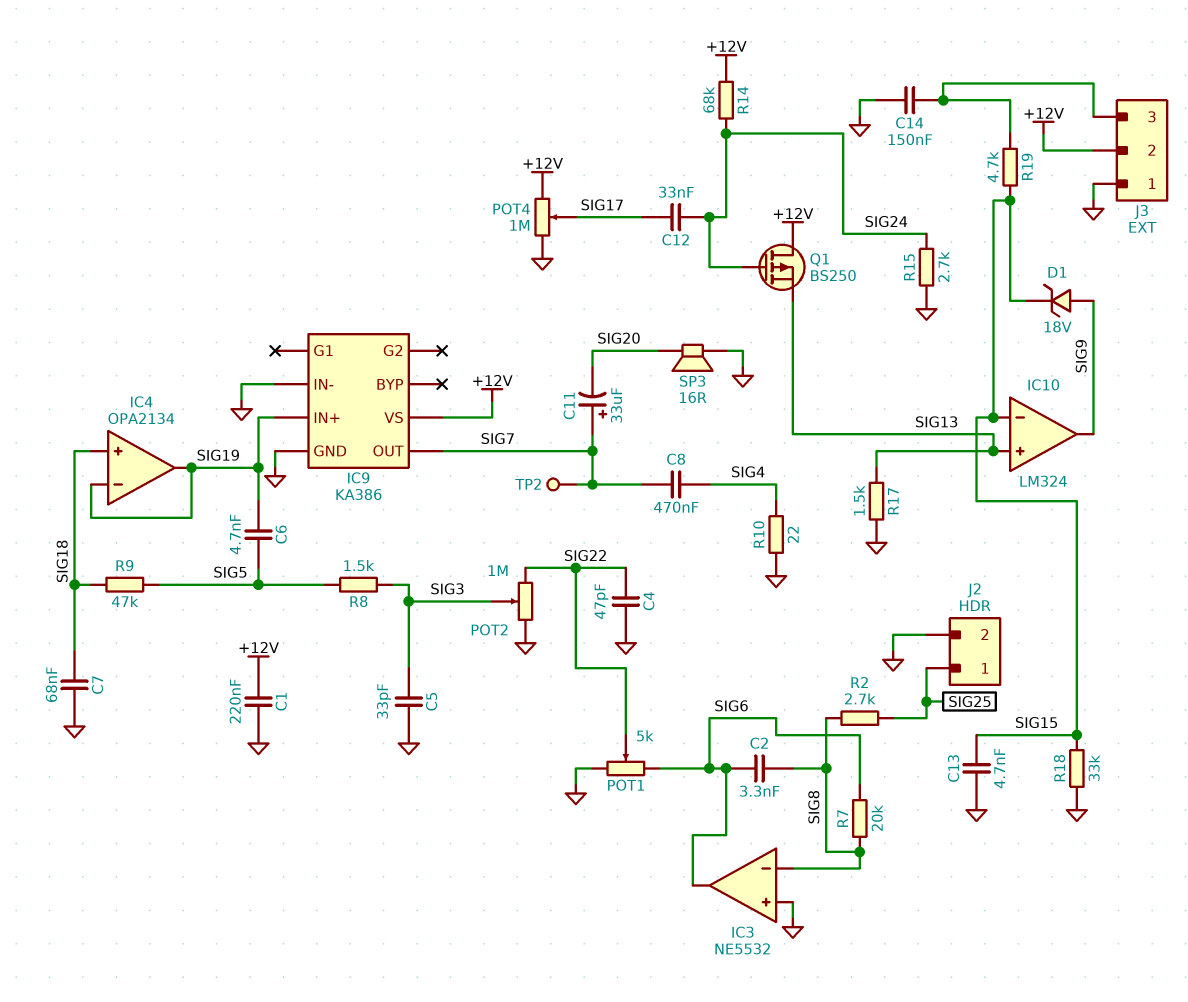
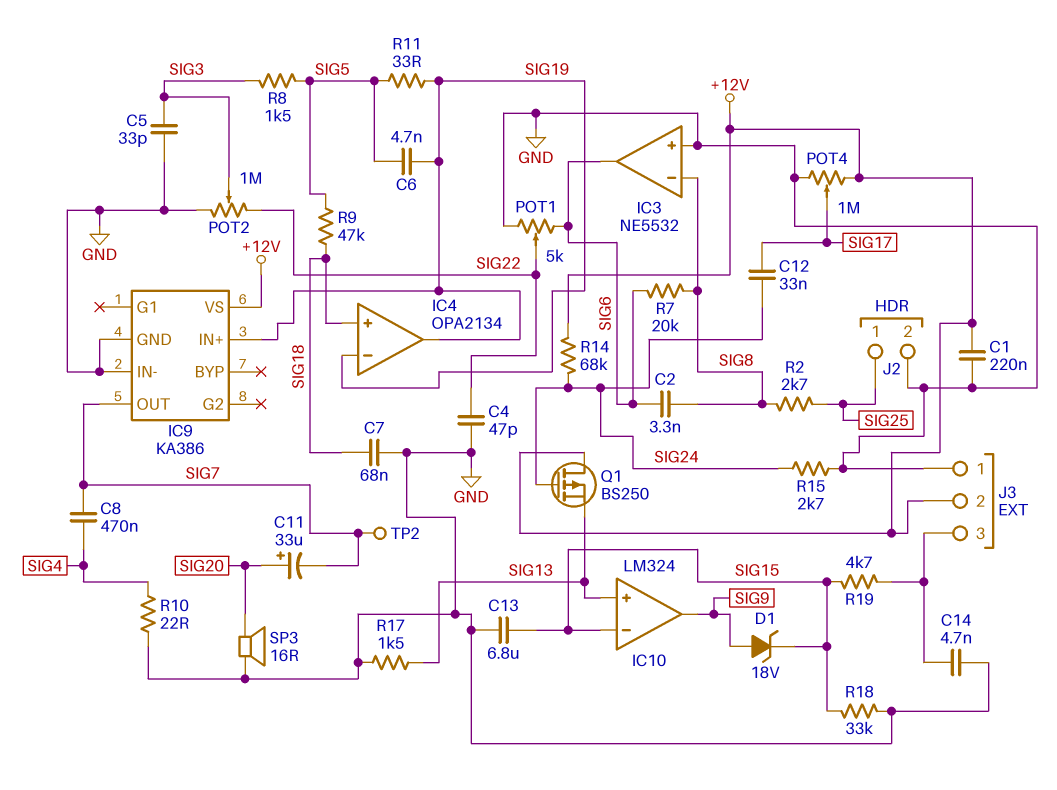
C11: 33uF (plus SIG7, minus SIG20) -> 33uF (plus SIG20, minus SIG7)
C13: 4.7nF (GND, SIG15) -> 6.8uF (GND, SIG15)
C14: 150nF (GND, J3/3) -> 4.7nF (GND, J3/3)
R11: none -> 33 (SIG5, SIG19)

